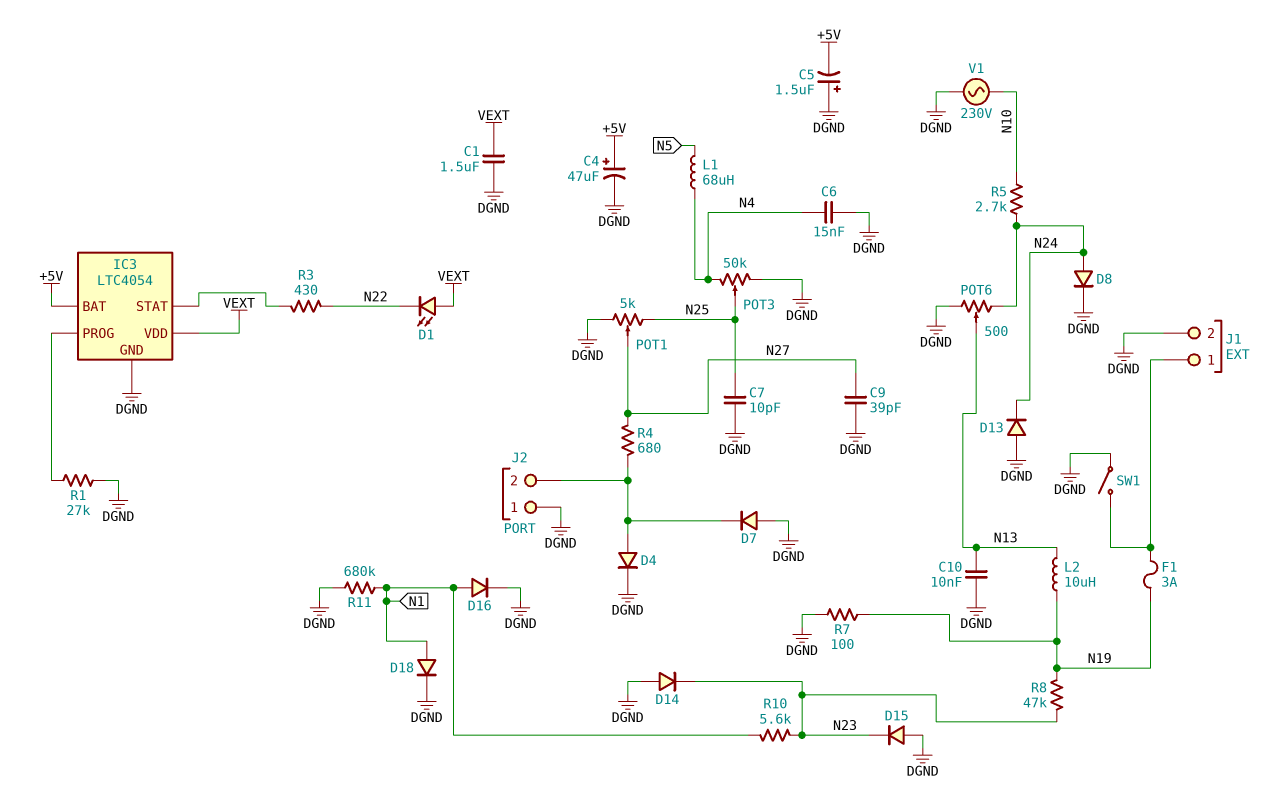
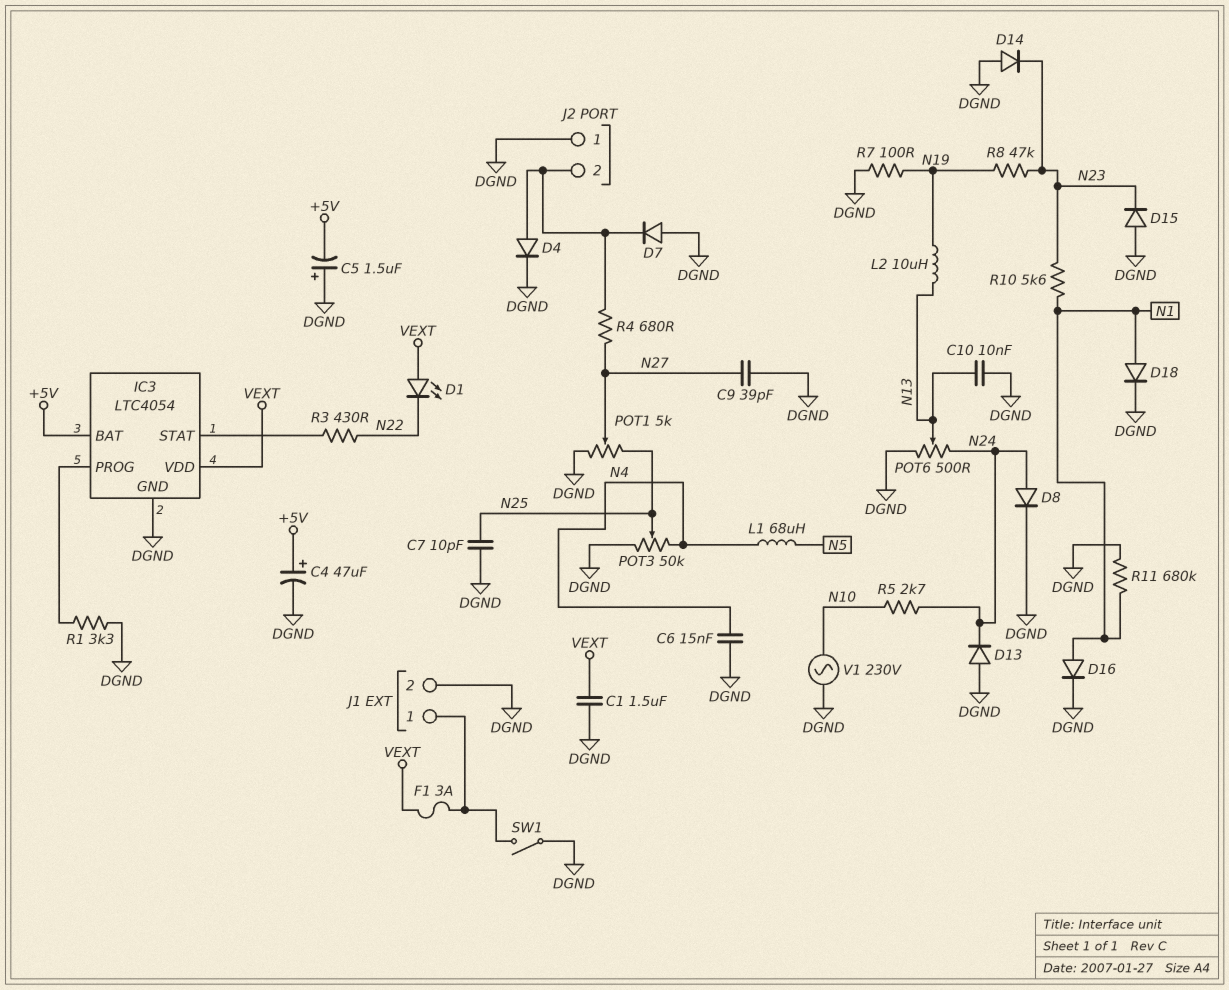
F1: 3A (J1/1, N19) -> 3A (J1/1, VEXT)
R1: 27k (DGND, IC3/PROG) -> 3.3k (DGND, IC3/PROG)

